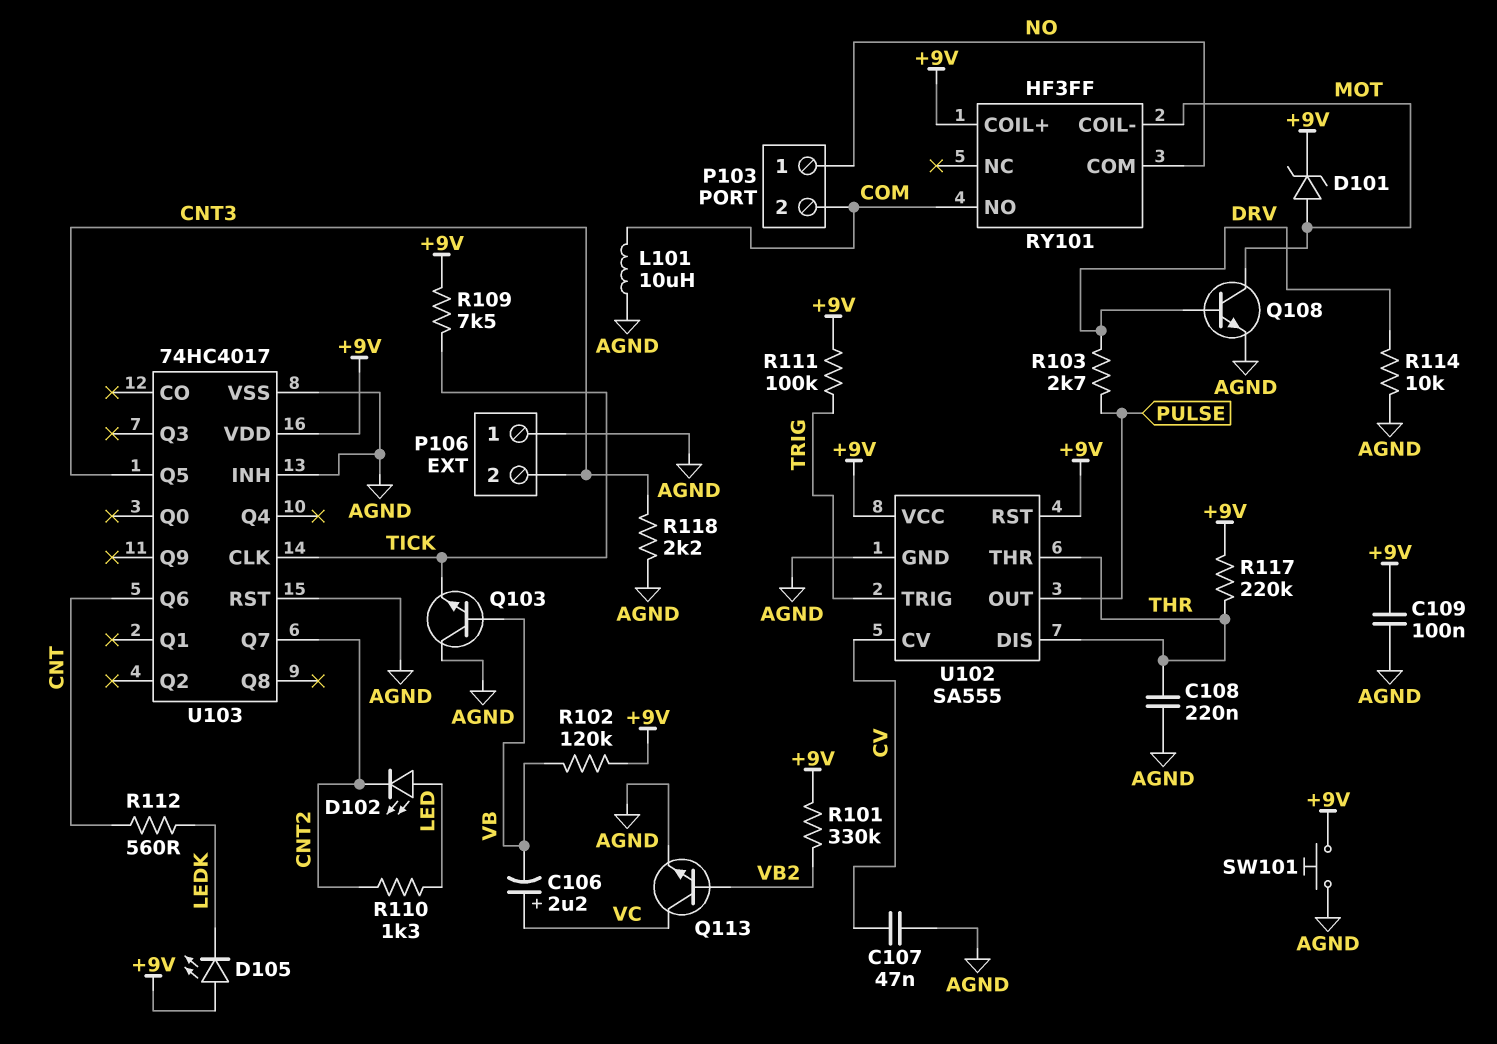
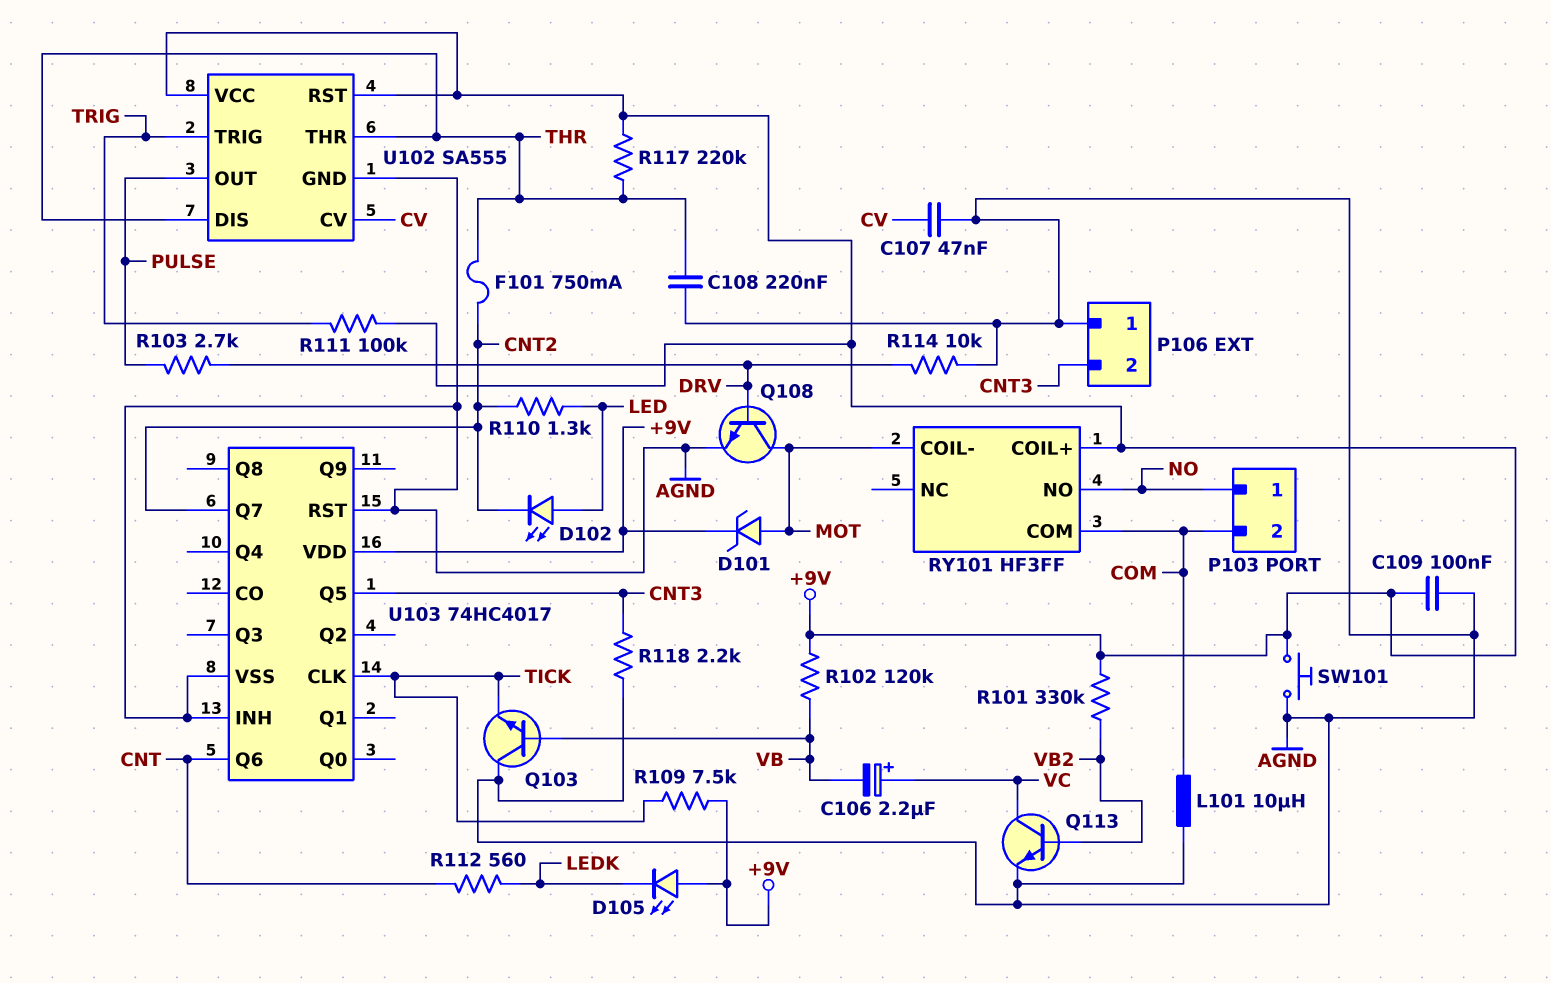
F101: none -> 750mA (CNT2, THR)
RY101 pin COM: NO -> COM
RY101 pin NO: COM -> NO

